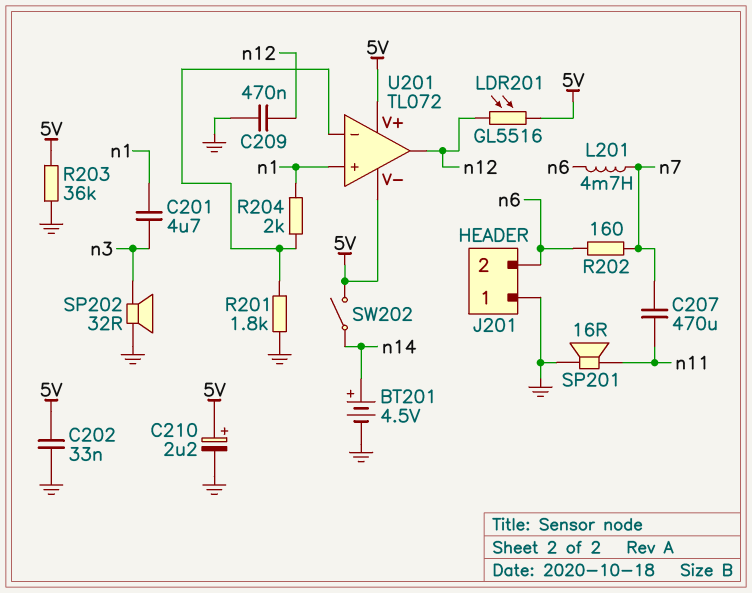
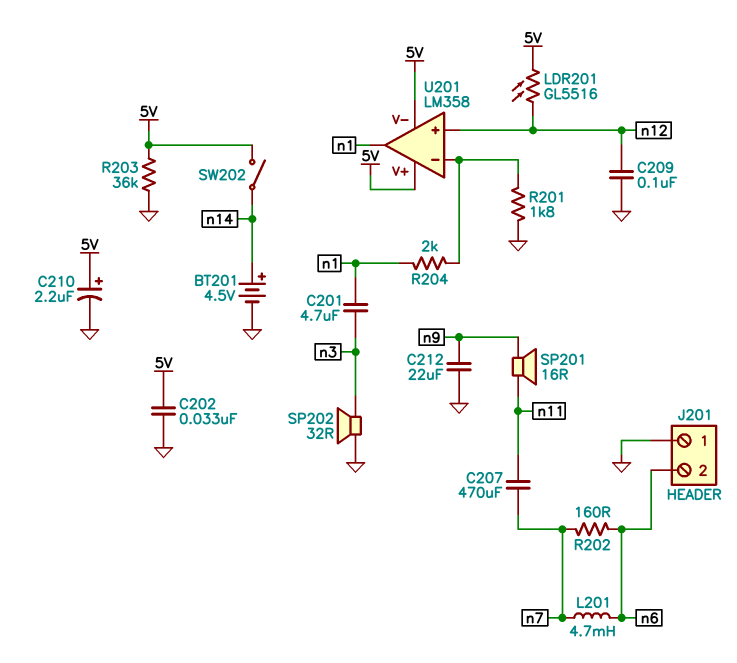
C209: 470nF (GND, n12) -> 100nF (GND, n12)
C212: none -> 22uF (GND, n9)
SP201: speaker 16R (GND, n11) -> speaker 16R (n9, n11)
U201: TL072 -> LM358
U201 pin in+: n1 -> n12
U201 pin out: n12 -> n1

